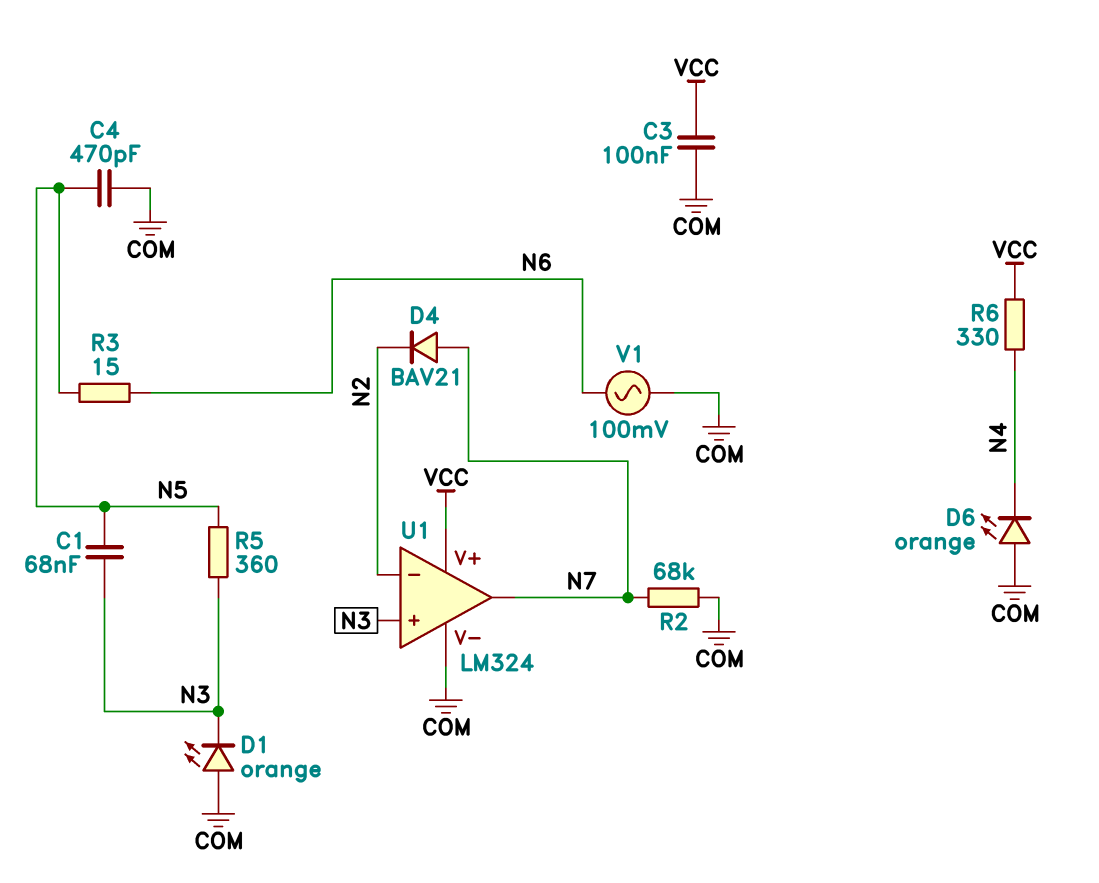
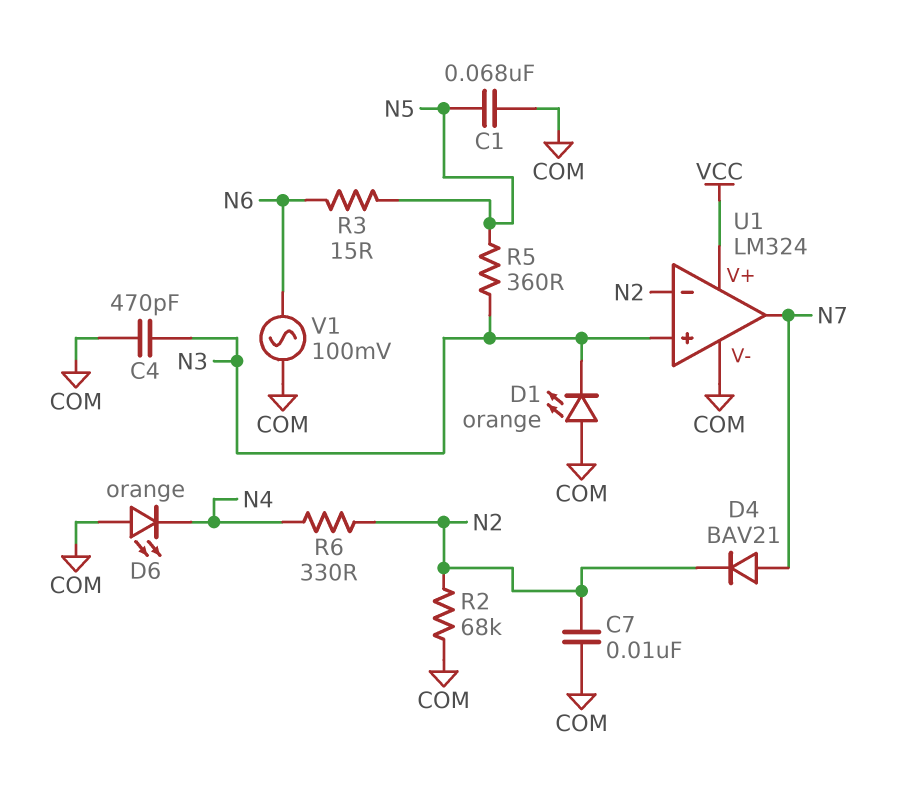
C1: 68nF (N3, N5) -> 68nF (COM, N5)
C3: 100nF (COM, VCC) -> none
C4: 470pF (COM, N5) -> 470pF (COM, N3)
C7: none -> 10nF (COM, N2)
R2: 68k (COM, N7) -> 68k (COM, N2)
R6: 330 (N4, VCC) -> 330 (N2, N4)

